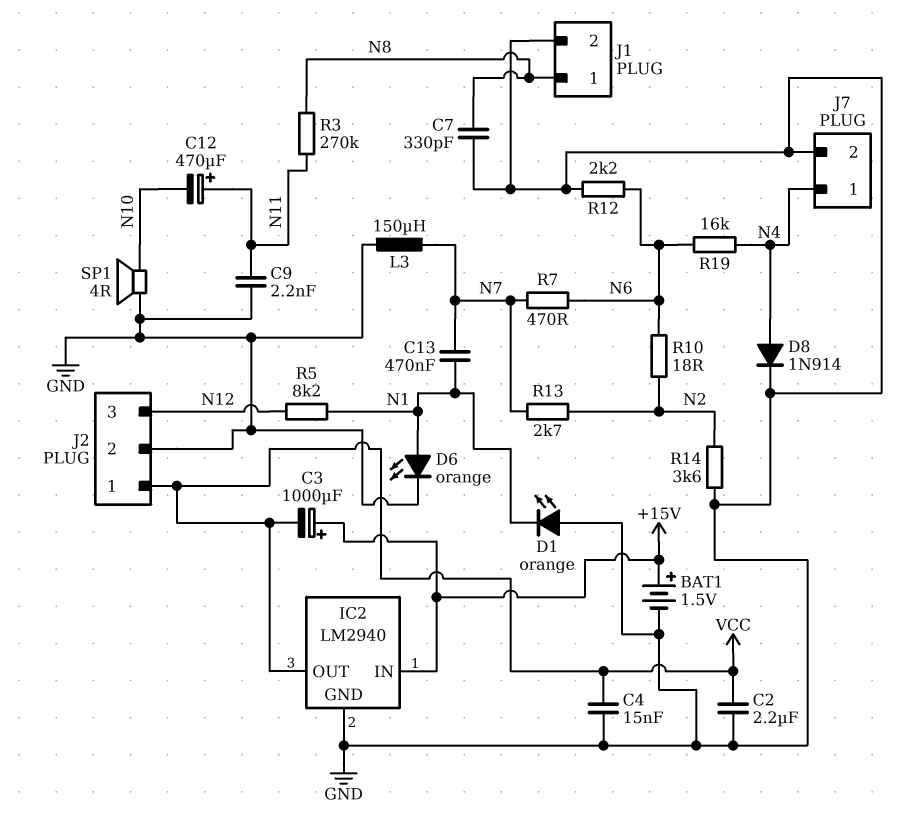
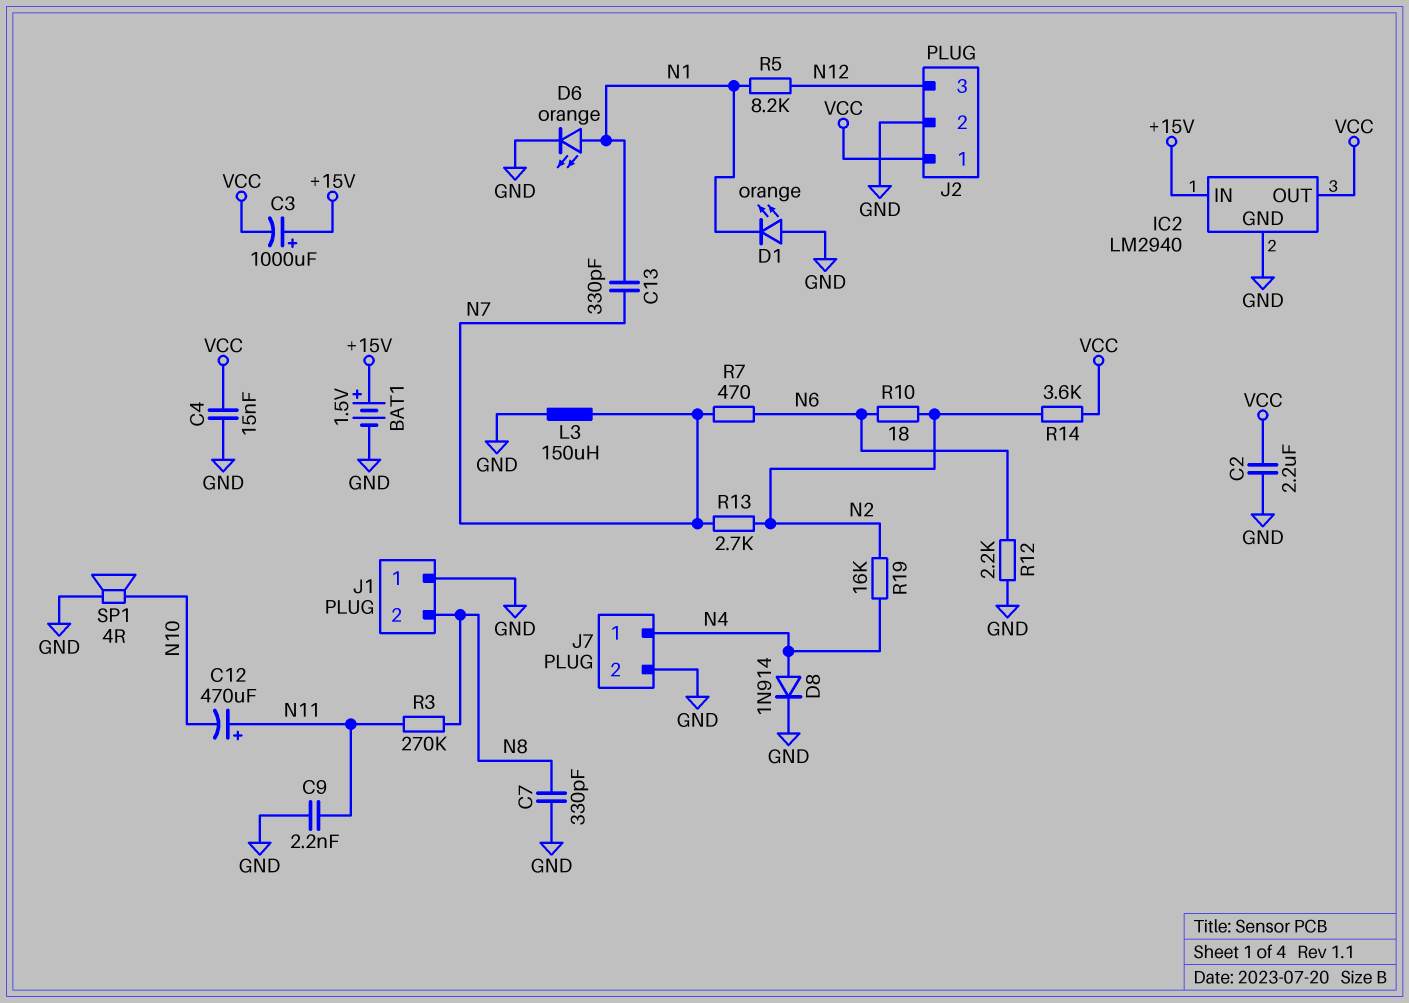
C13: 470nF (N1, N7) -> 330pF (N1, N7)
J1 pin 1: N8 -> GND
J1 pin 2: GND -> N8
R14: 3.6k (GND, N2) -> 3.6k (N2, VCC)
R19: 16k (N4, N6) -> 16k (N2, N4)

